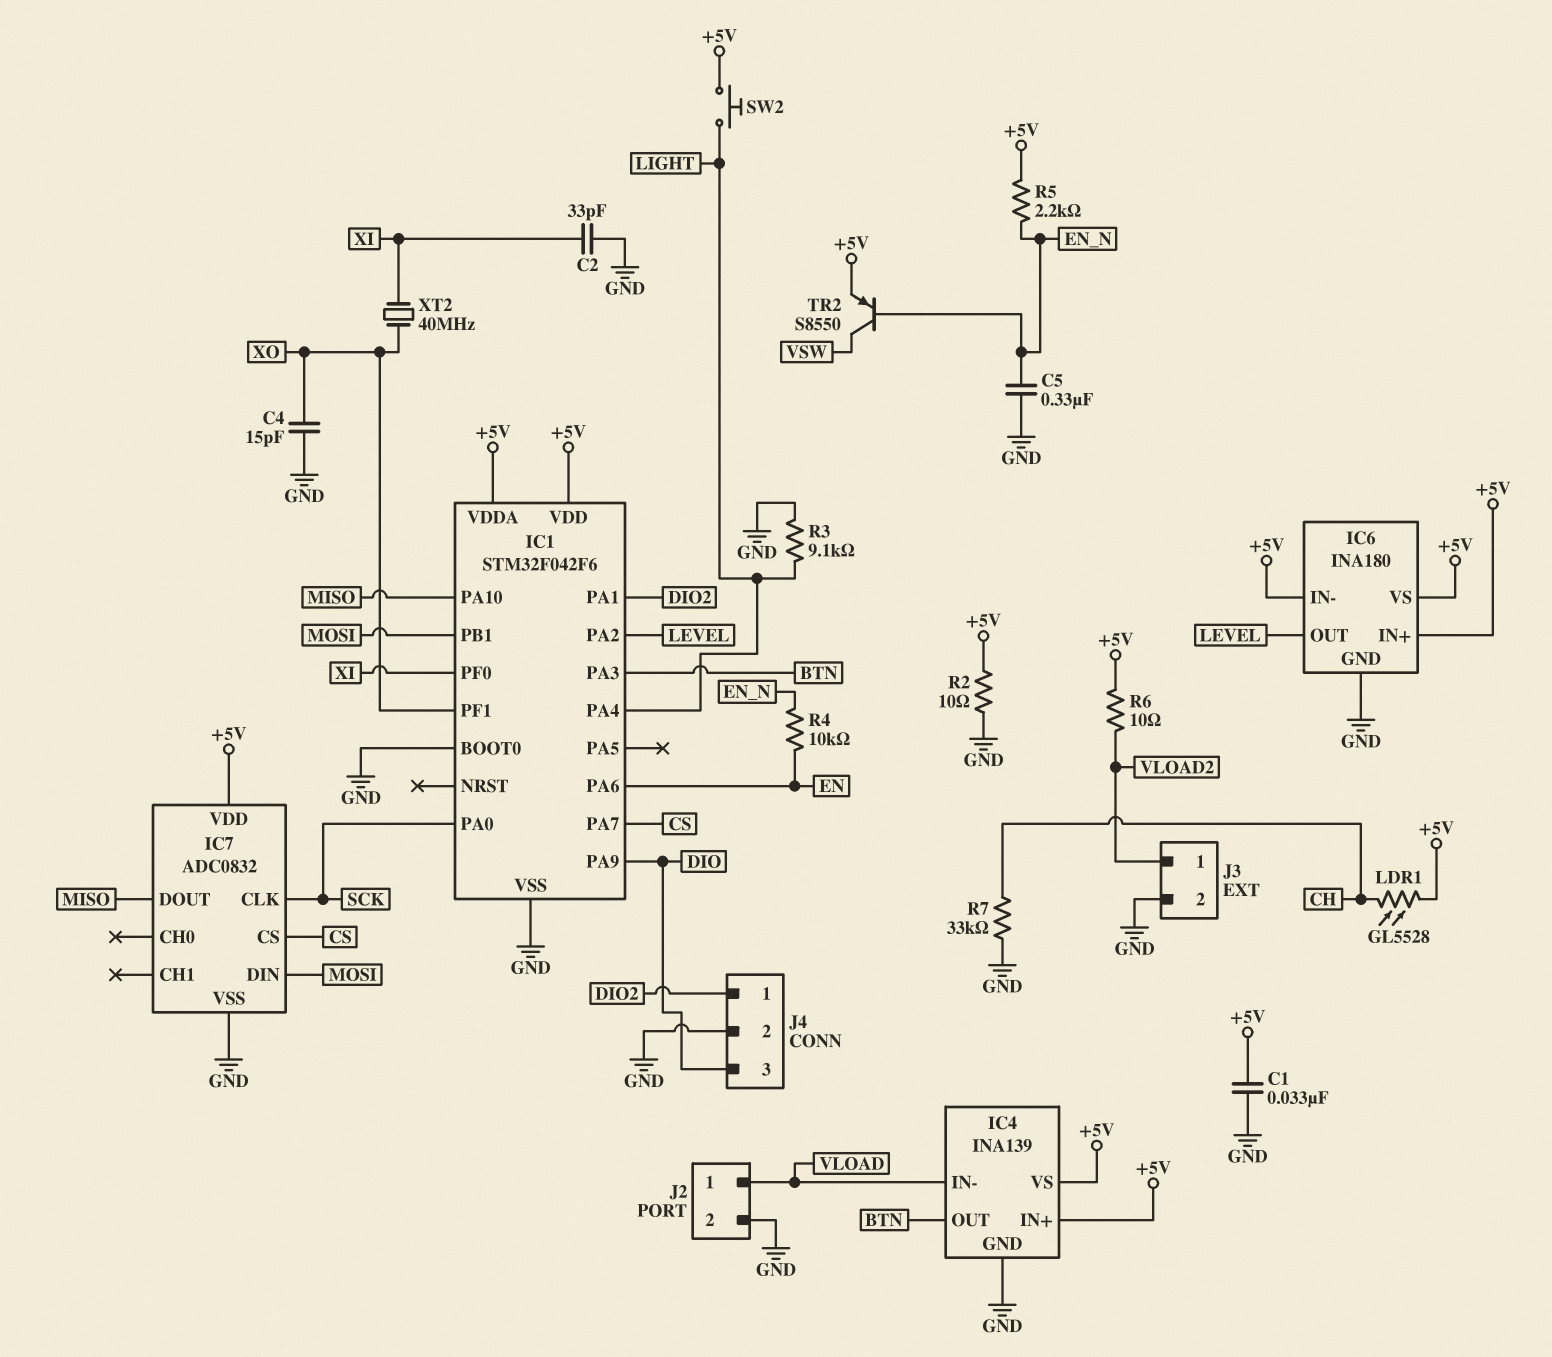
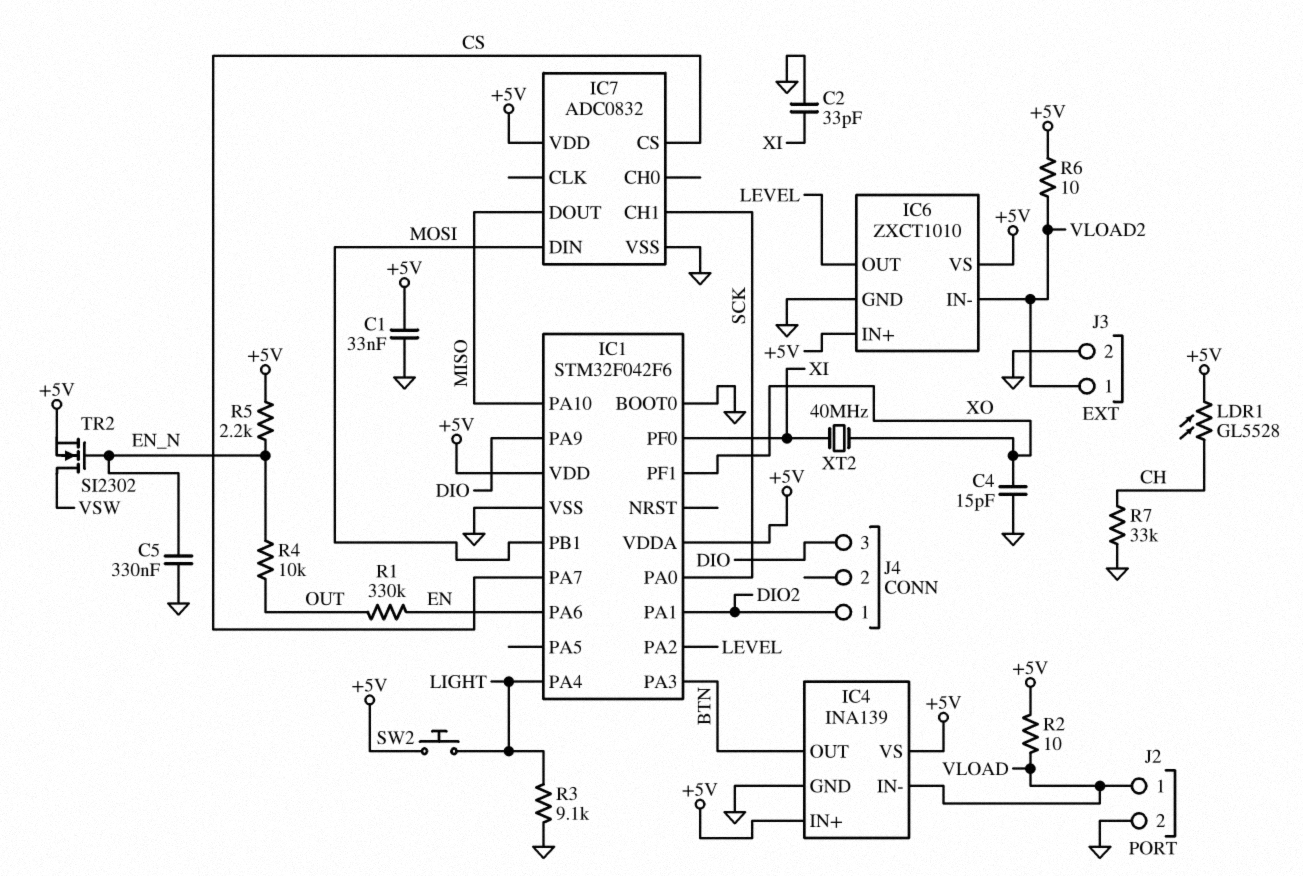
IC6: INA180 -> ZXCT1010
IC6 pin IN-: +5V -> VLOAD2
IC7 pin CH1: none -> SCK
IC7 pin CLK: SCK -> none
J4 pin 2: GND -> none
R1: none -> 330k (EN, OUT)
R2: 10 (+5V, GND) -> 10 (+5V, VLOAD)
R4: 10k (EN, EN_N) -> 10k (EN_N, OUT)
TR2: PNP S8550 (B EN_N, C VSW, E +5V) -> NMOS SI2302 (G EN_N, D VSW, S +5V)

